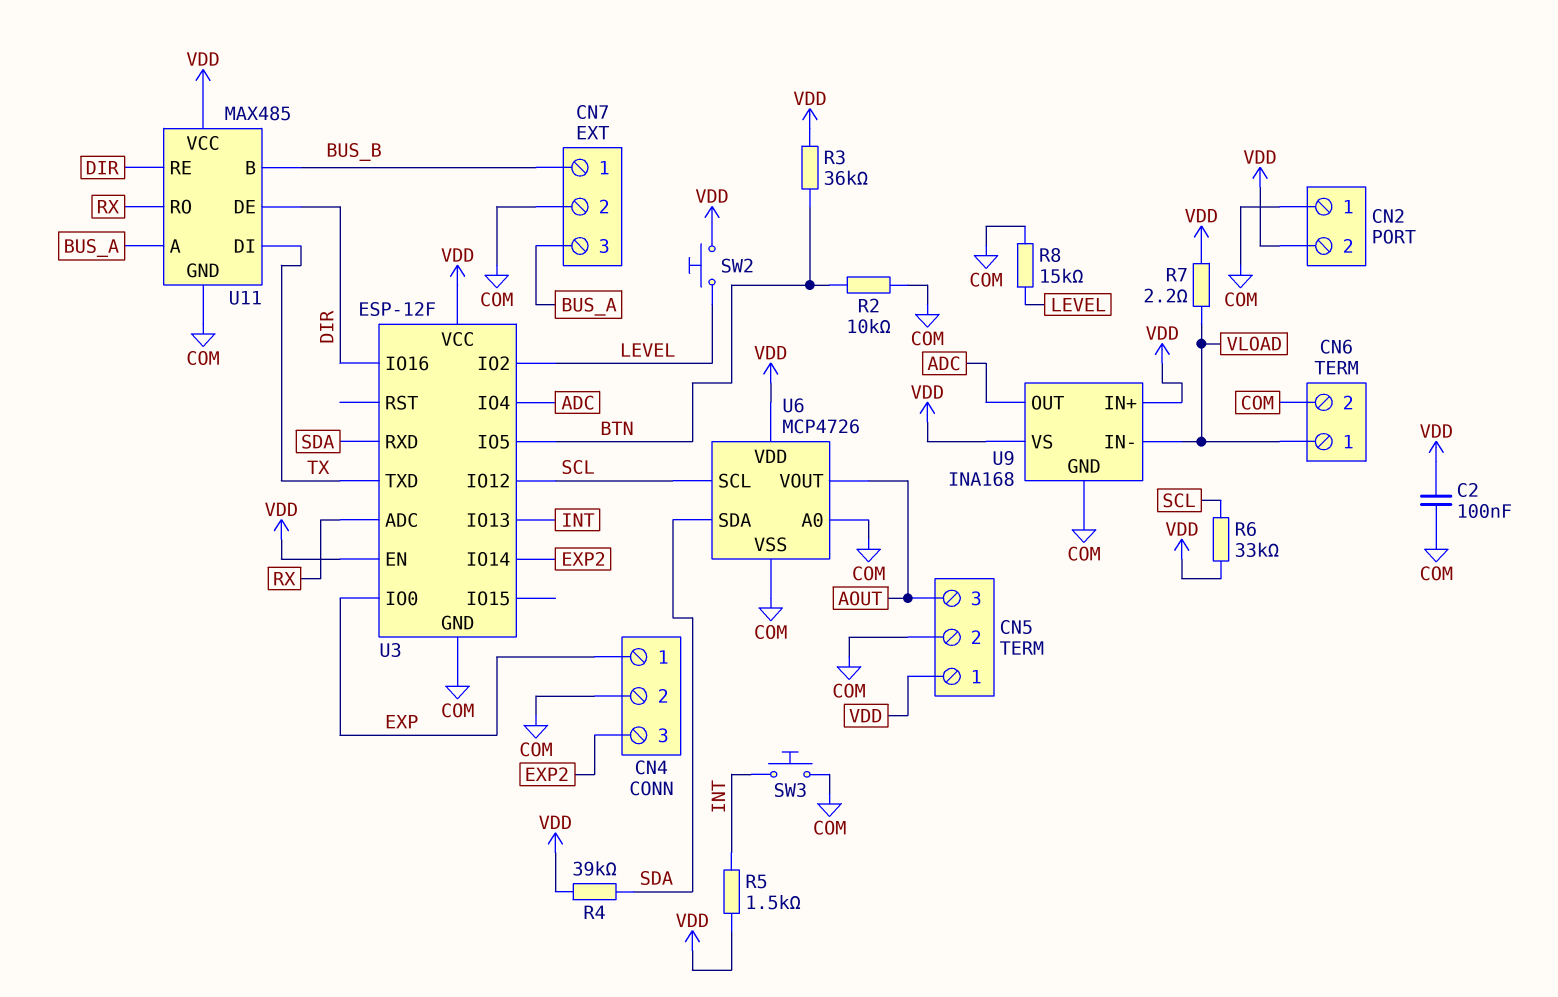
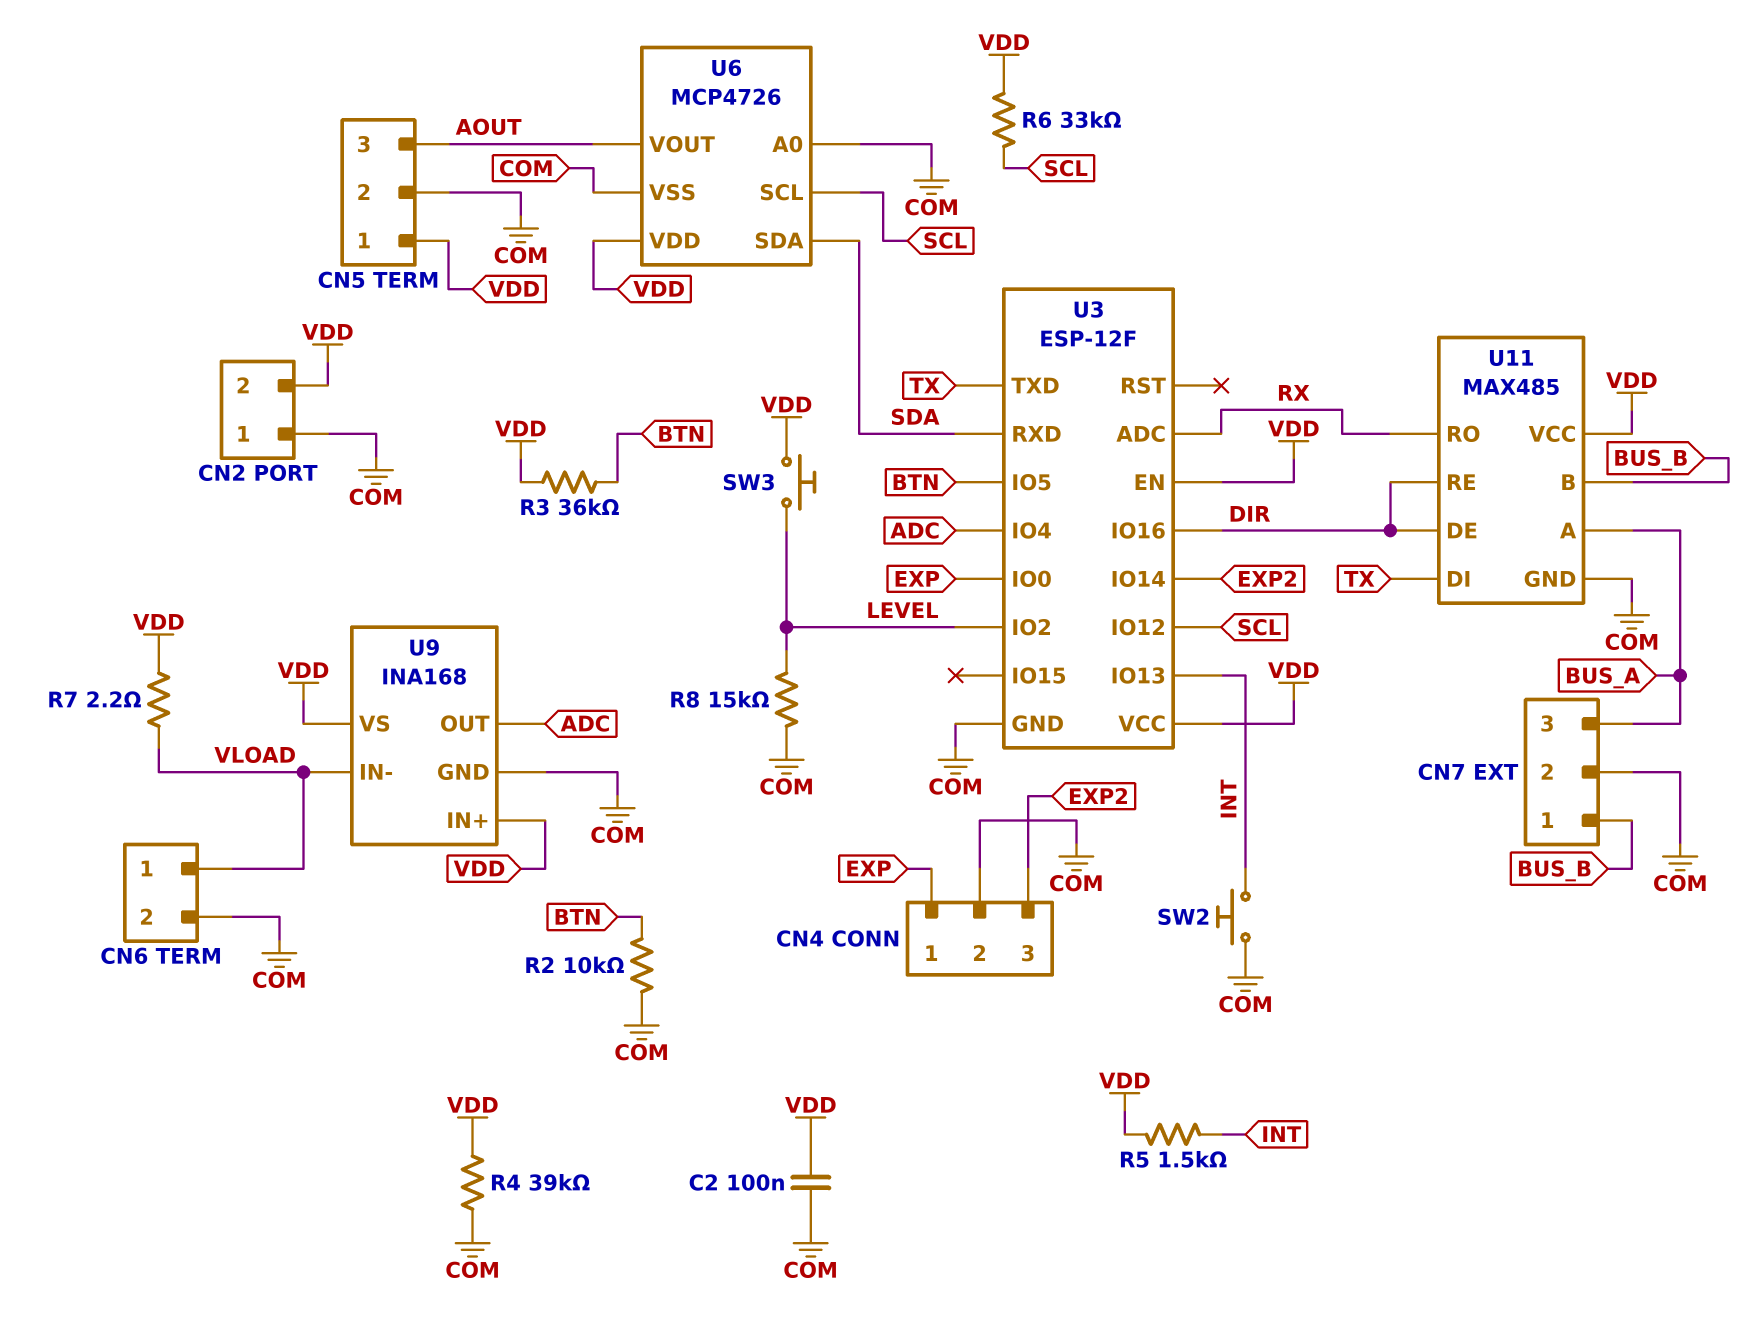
R4: 39k (SDA, VDD) -> 39k (COM, VDD)
SW2: button (LEVEL, VDD) -> button (COM, INT)
SW3: button (COM, INT) -> button (LEVEL, VDD)

